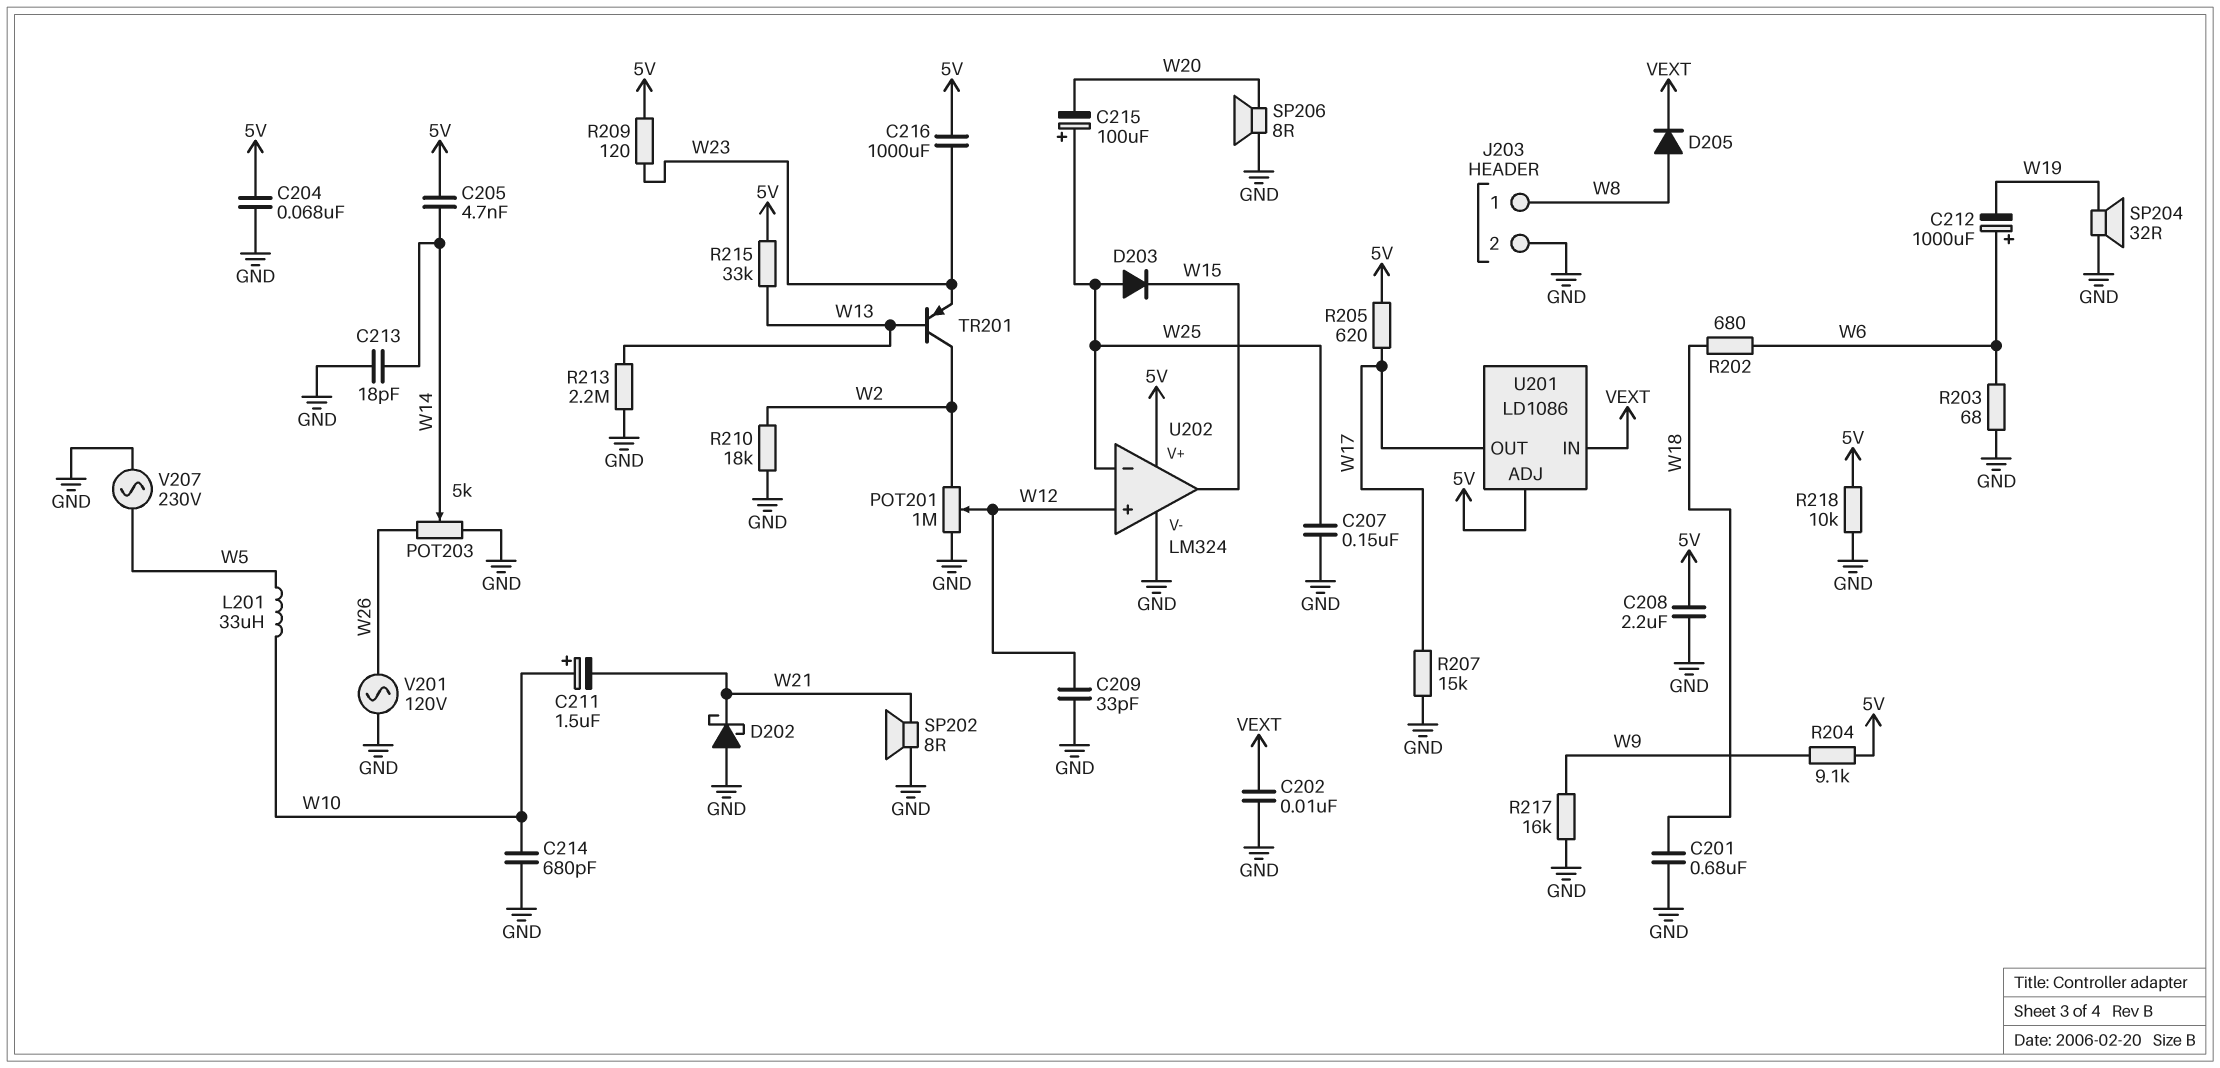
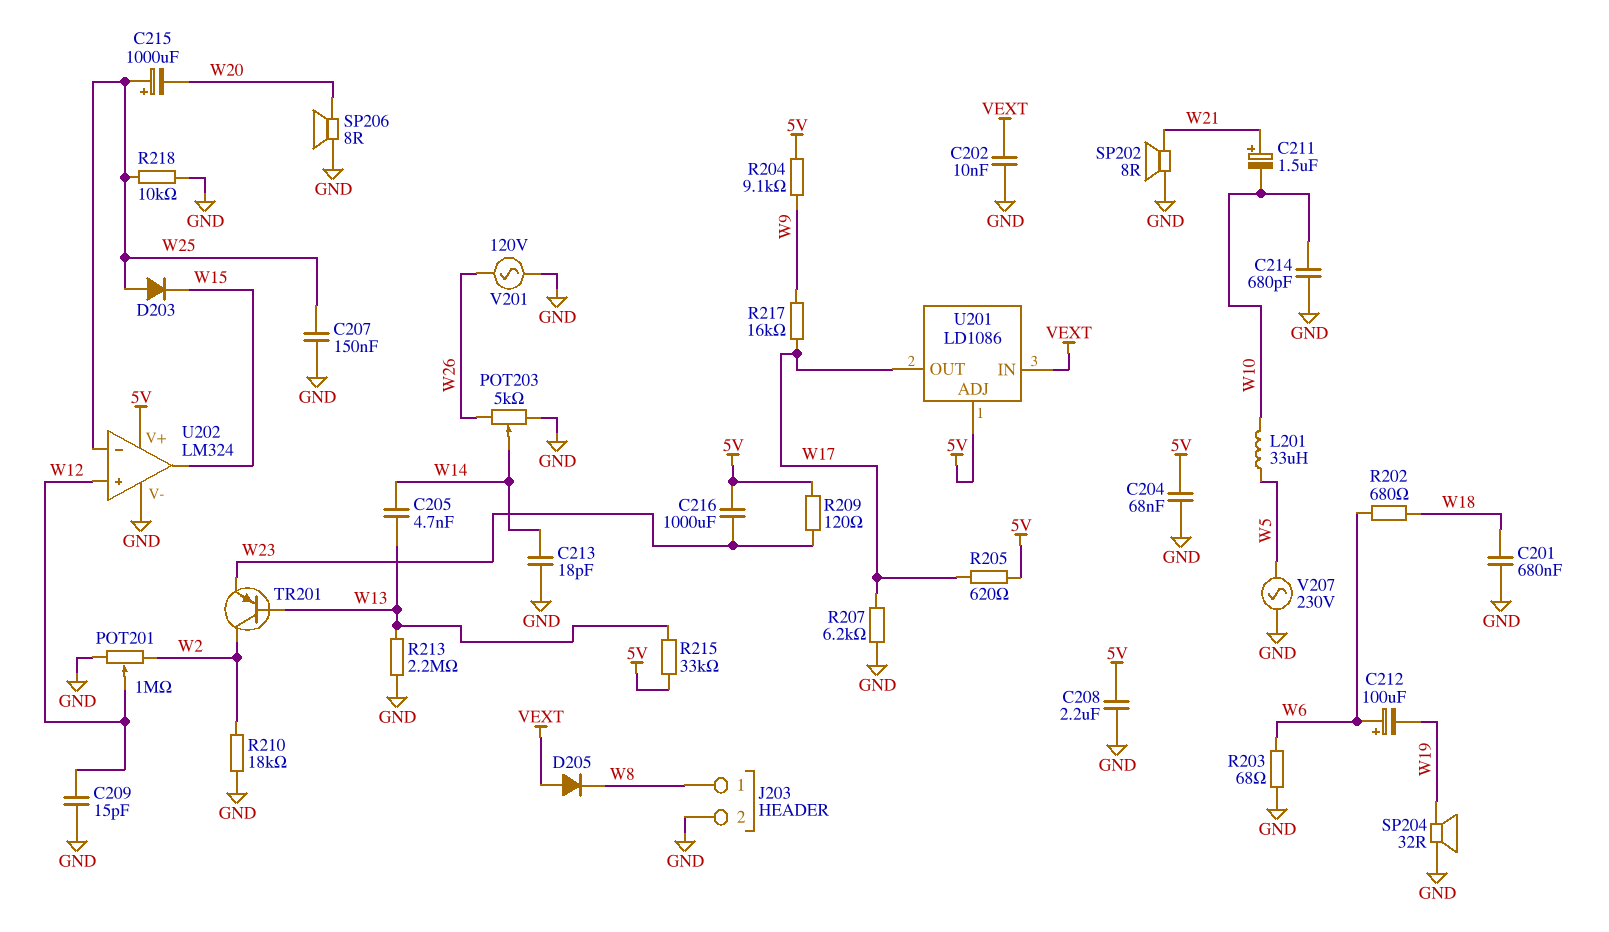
C205: 4.7nF (5V, W14) -> 4.7nF (W13, W14)
C209: 33pF (GND, W12) -> 15pF (GND, W12)
C211: 1.5uF (plus W10, minus W21) -> 1.5uF (plus W21, minus W10)
C212: 1000uF (plus W6, minus W19) -> 100uF (plus W6, minus W19)
C215: 100uF (plus W25, minus W20) -> 1000uF (plus W25, minus W20)
D202: schottky (A GND, K W21) -> none
D205: diode (A W8, K VEXT) -> diode (A VEXT, K W8)
R207: 15k (GND, W17) -> 6.2k (GND, W17)
R217: 16k (GND, W9) -> 16k (W9, W17)
R218: 10k (5V, GND) -> 10k (GND, W25)

